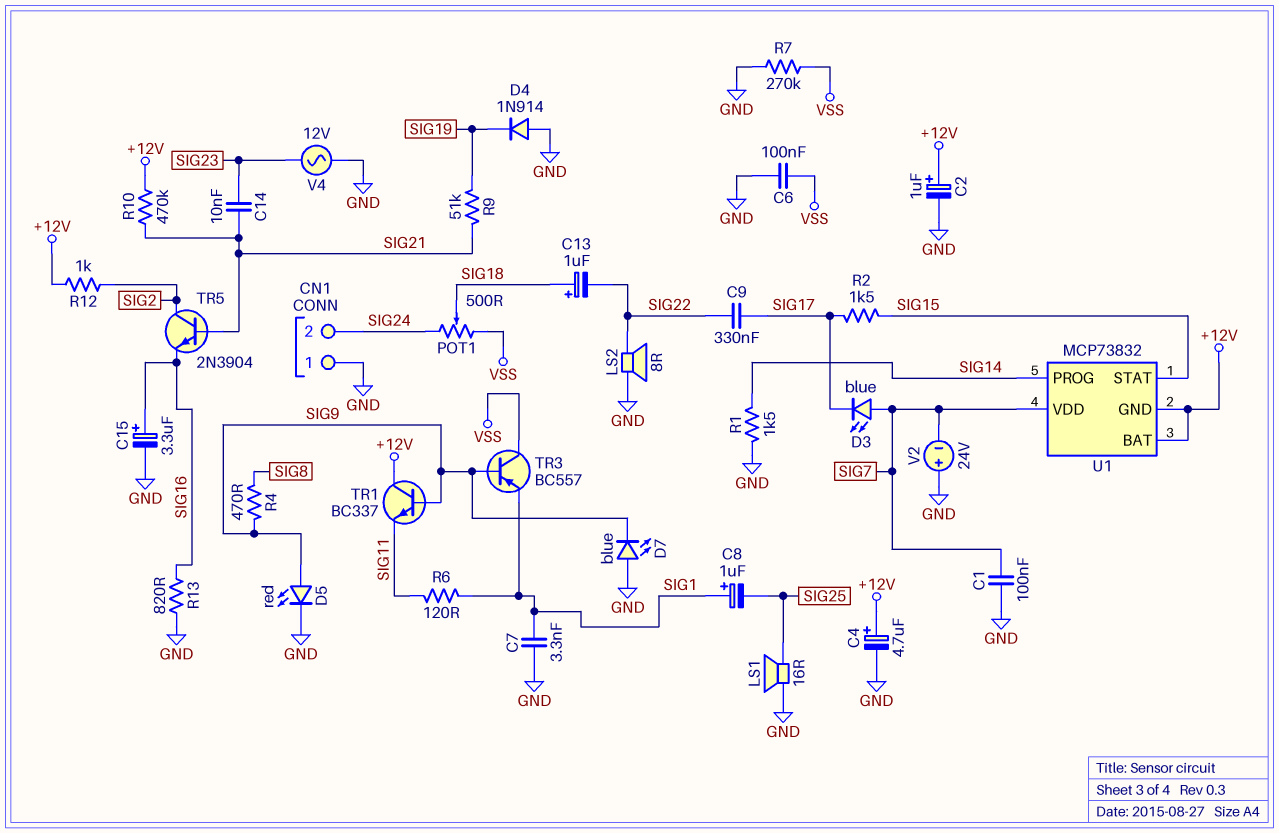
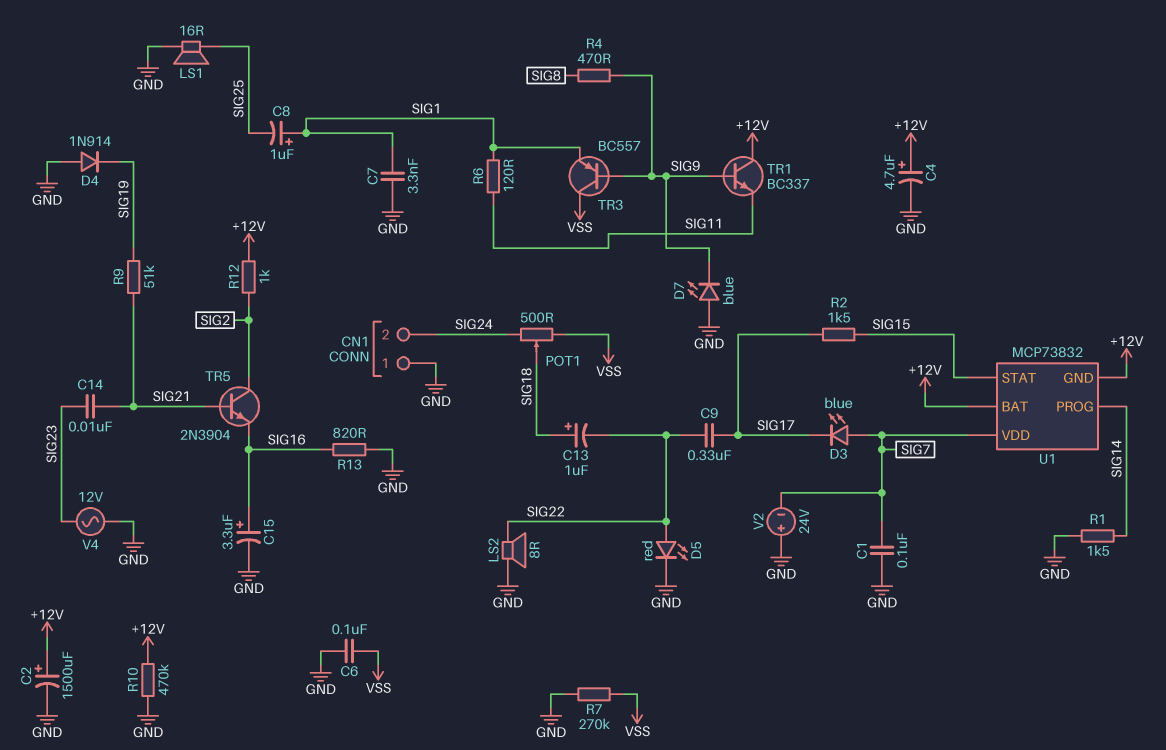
C2: 1uF (plus +12V, minus GND) -> 1500uF (plus +12V, minus GND)
D5: LED red (A SIG9, K GND) -> LED red (A SIG22, K GND)
R10: 470k (+12V, SIG21) -> 470k (+12V, GND)

